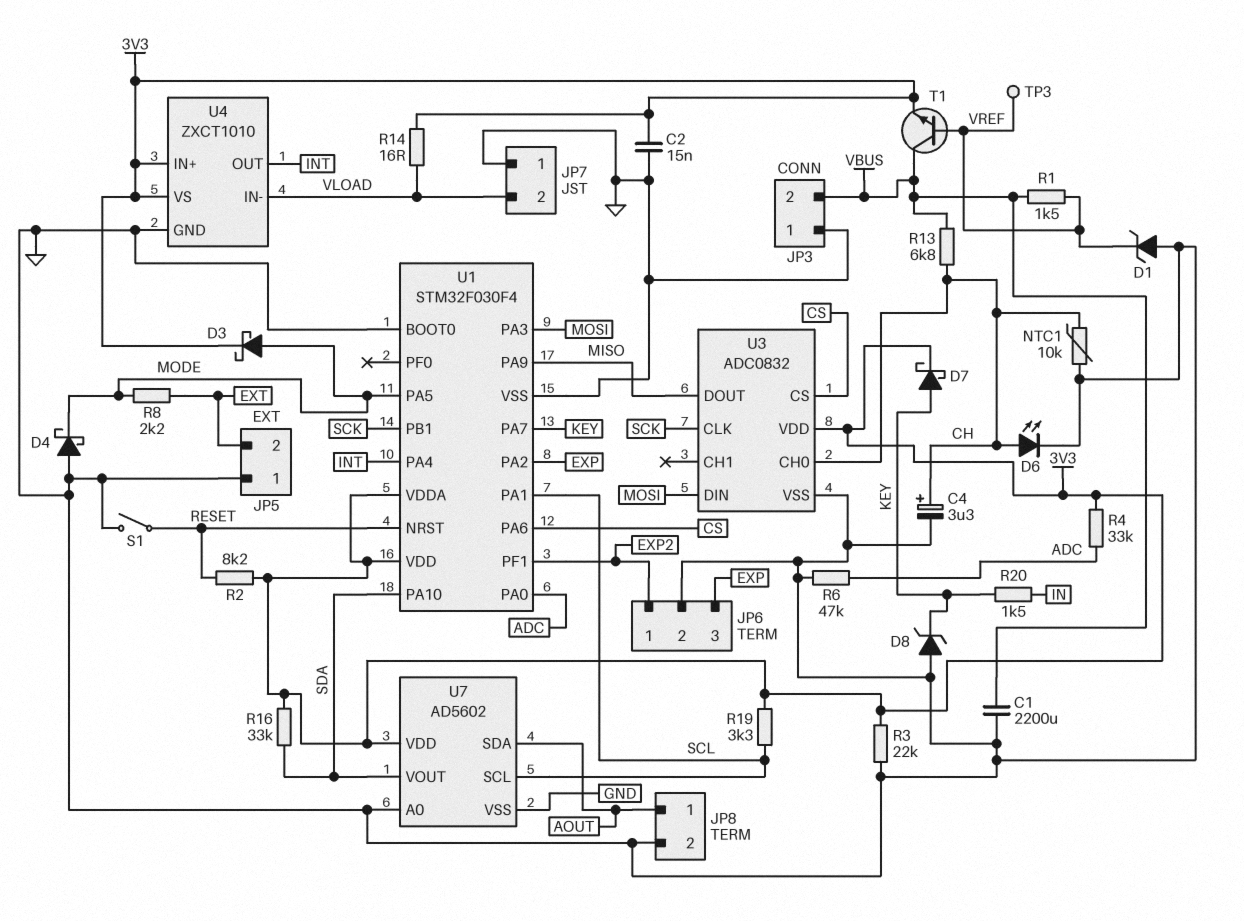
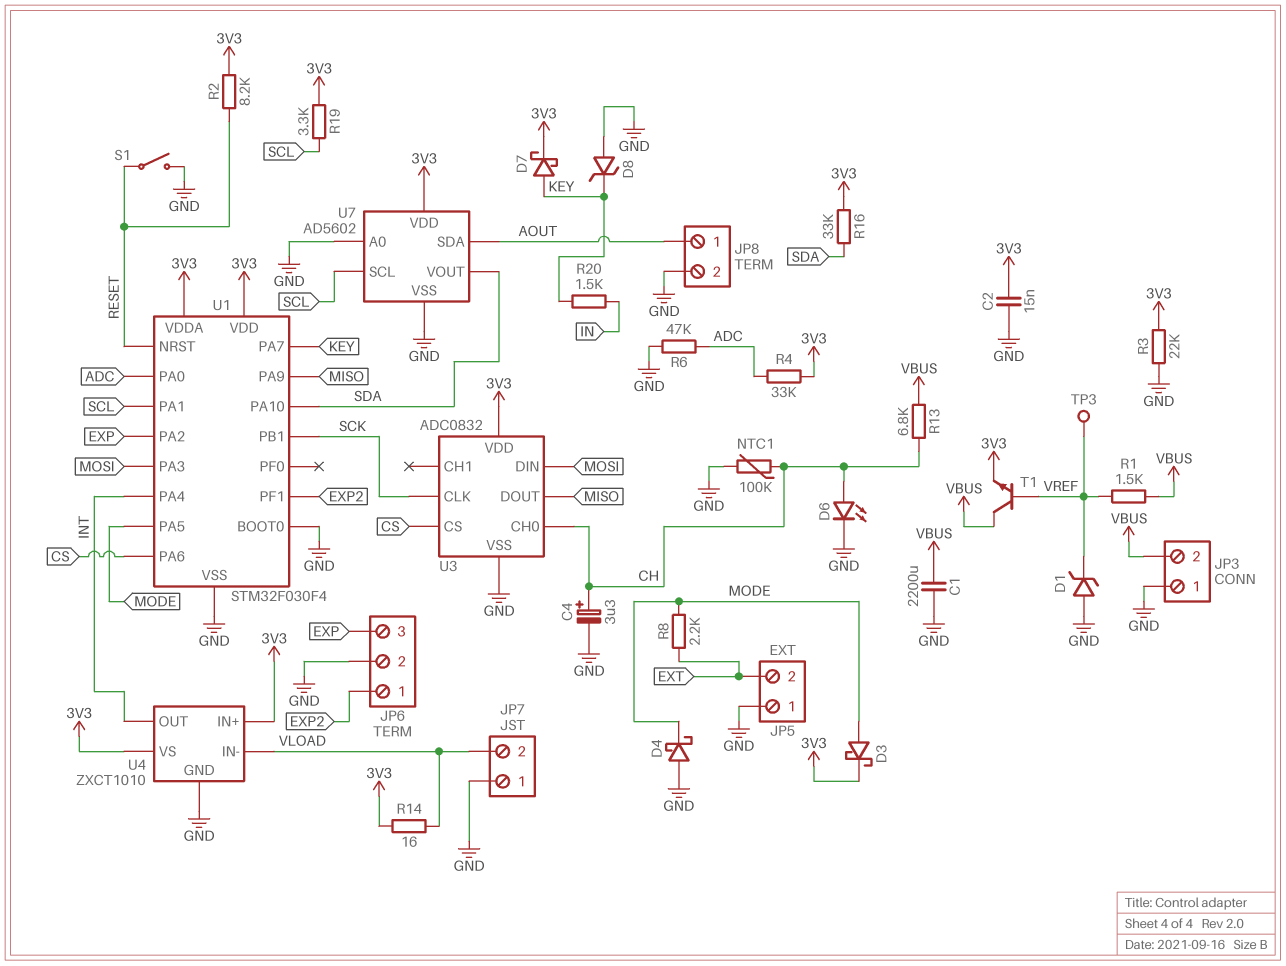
NTC1: 10k (CH, GND) -> 100k (CH, GND)

